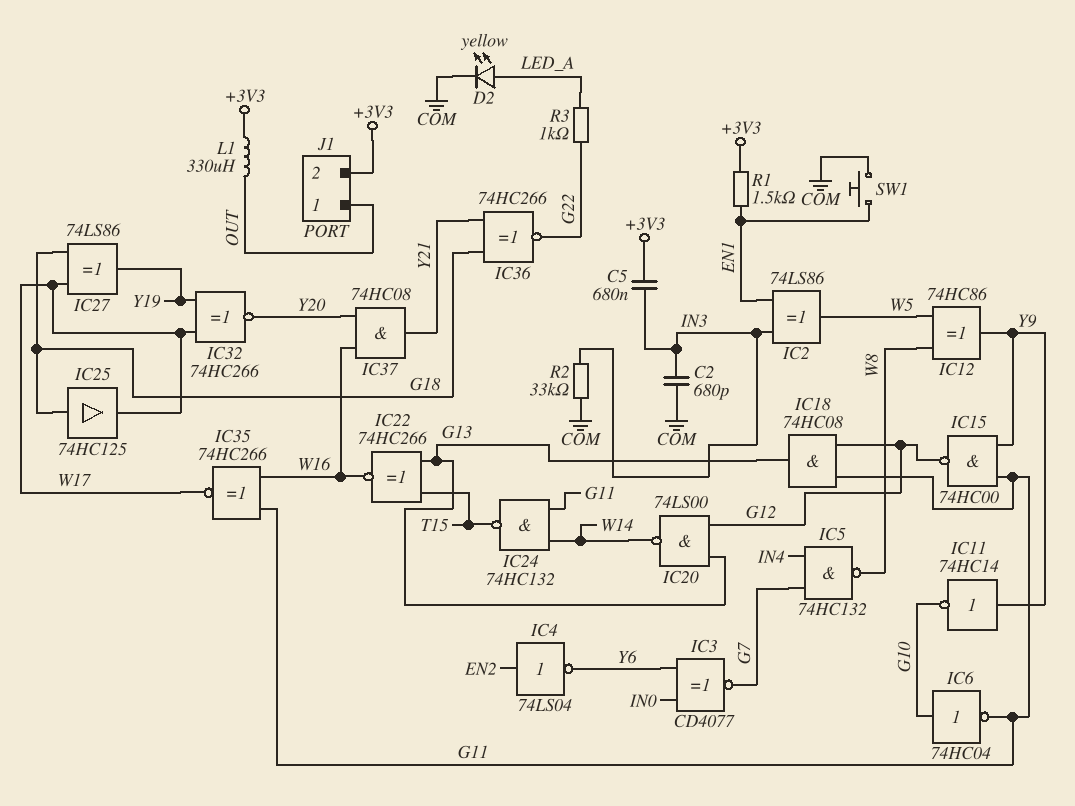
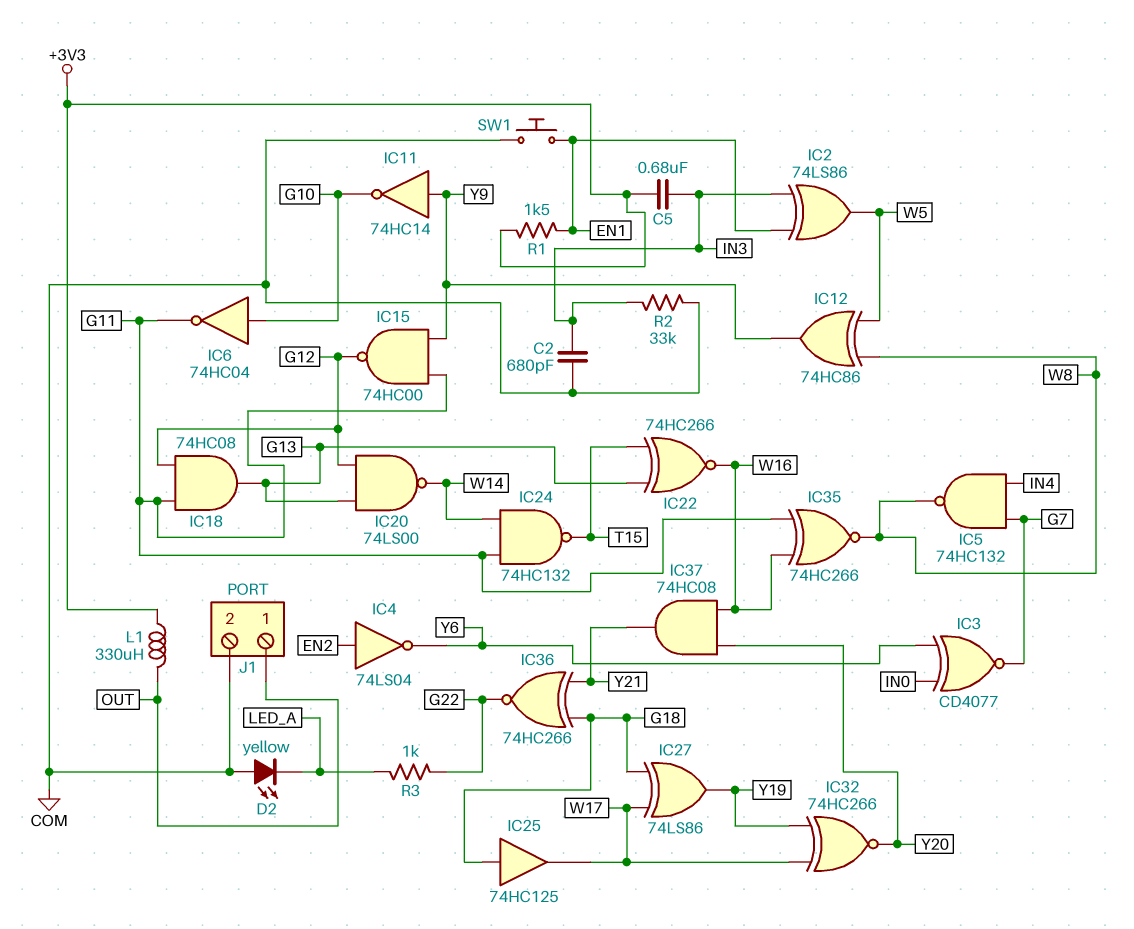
D2: LED yellow (A LED_A, K COM) -> LED yellow (A COM, K LED_A)
IC35: XNOR 74HC266 (in G11, in W16, out W17) -> XNOR 74HC266 (in G11, in W16, out W8)
J1 pin 2: +3V3 -> COM

